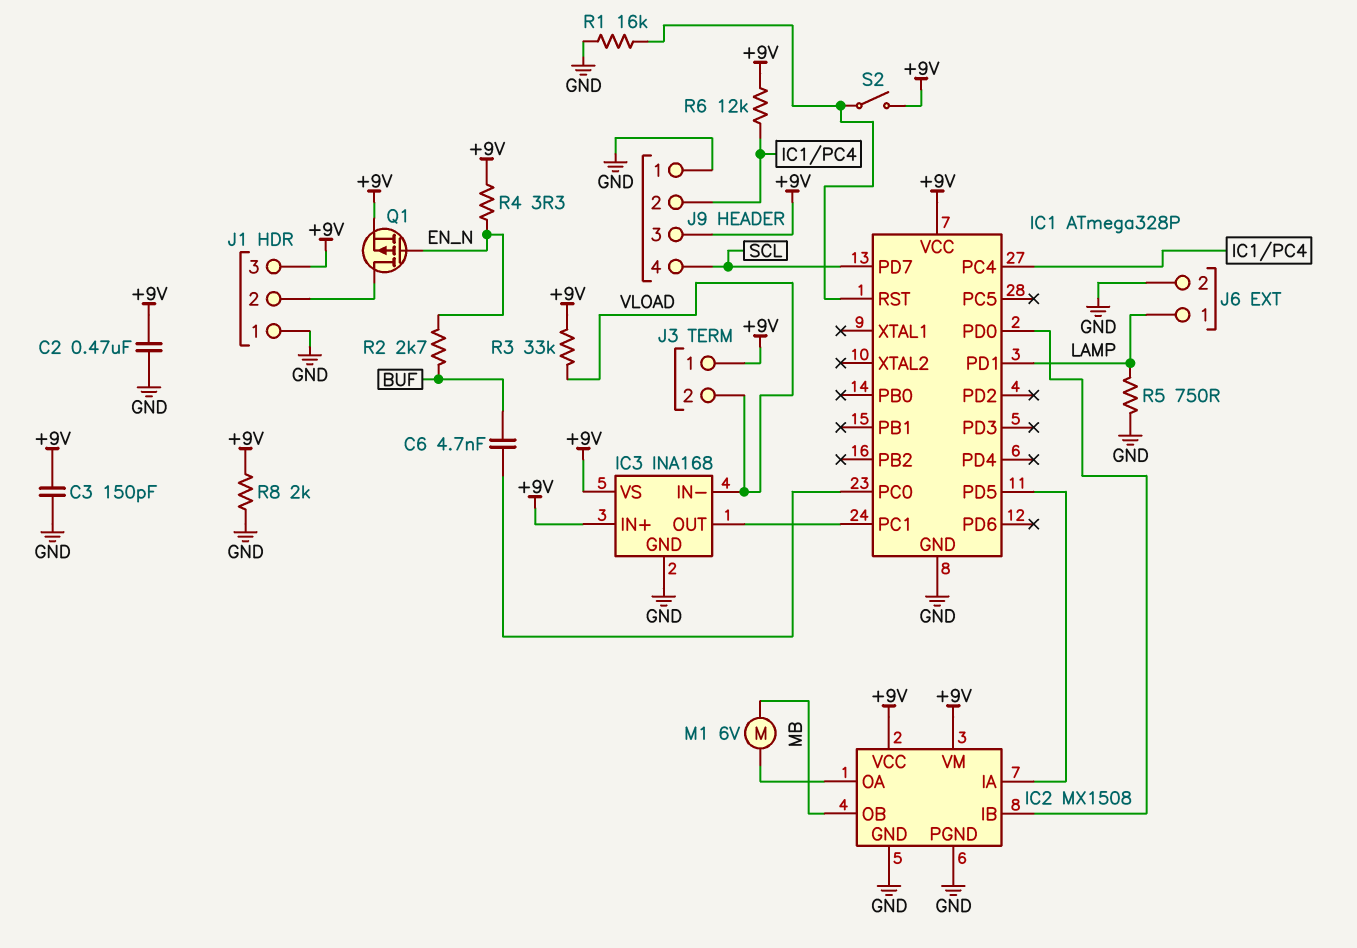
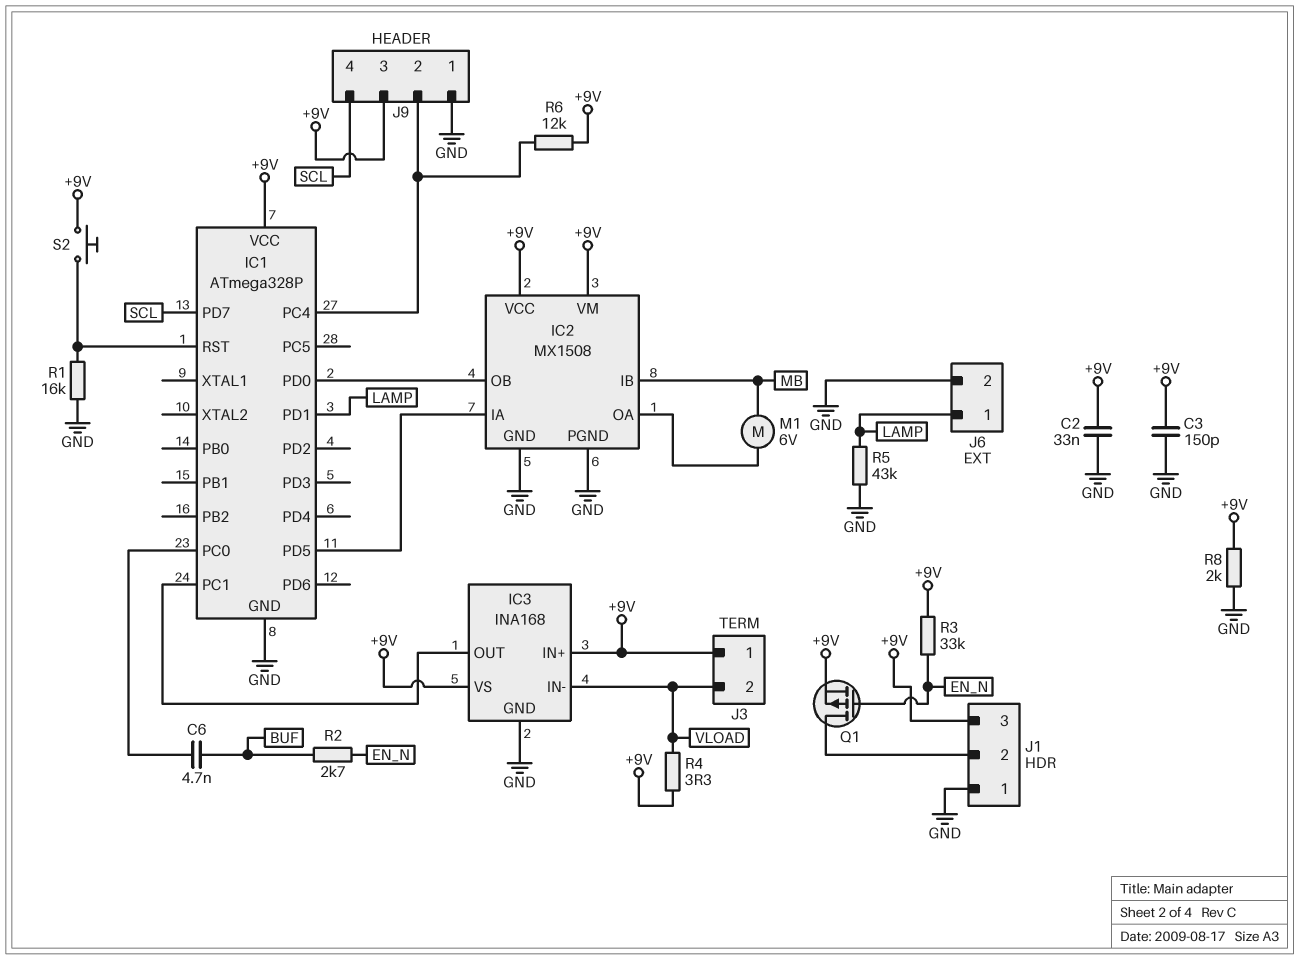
C2: 470nF (+9V, GND) -> 33nF (+9V, GND)
IC2 pin IB: IC1/PD0 -> MB
IC2 pin OB: MB -> IC1/PD0
R3: 33k (+9V, VLOAD) -> 33k (+9V, EN_N)
R4: 3.3 (+9V, EN_N) -> 3.3 (+9V, VLOAD)
R5: 750 (GND, LAMP) -> 43k (GND, LAMP)
S2: switch (+9V, IC1/RST) -> button (+9V, IC1/RST)

